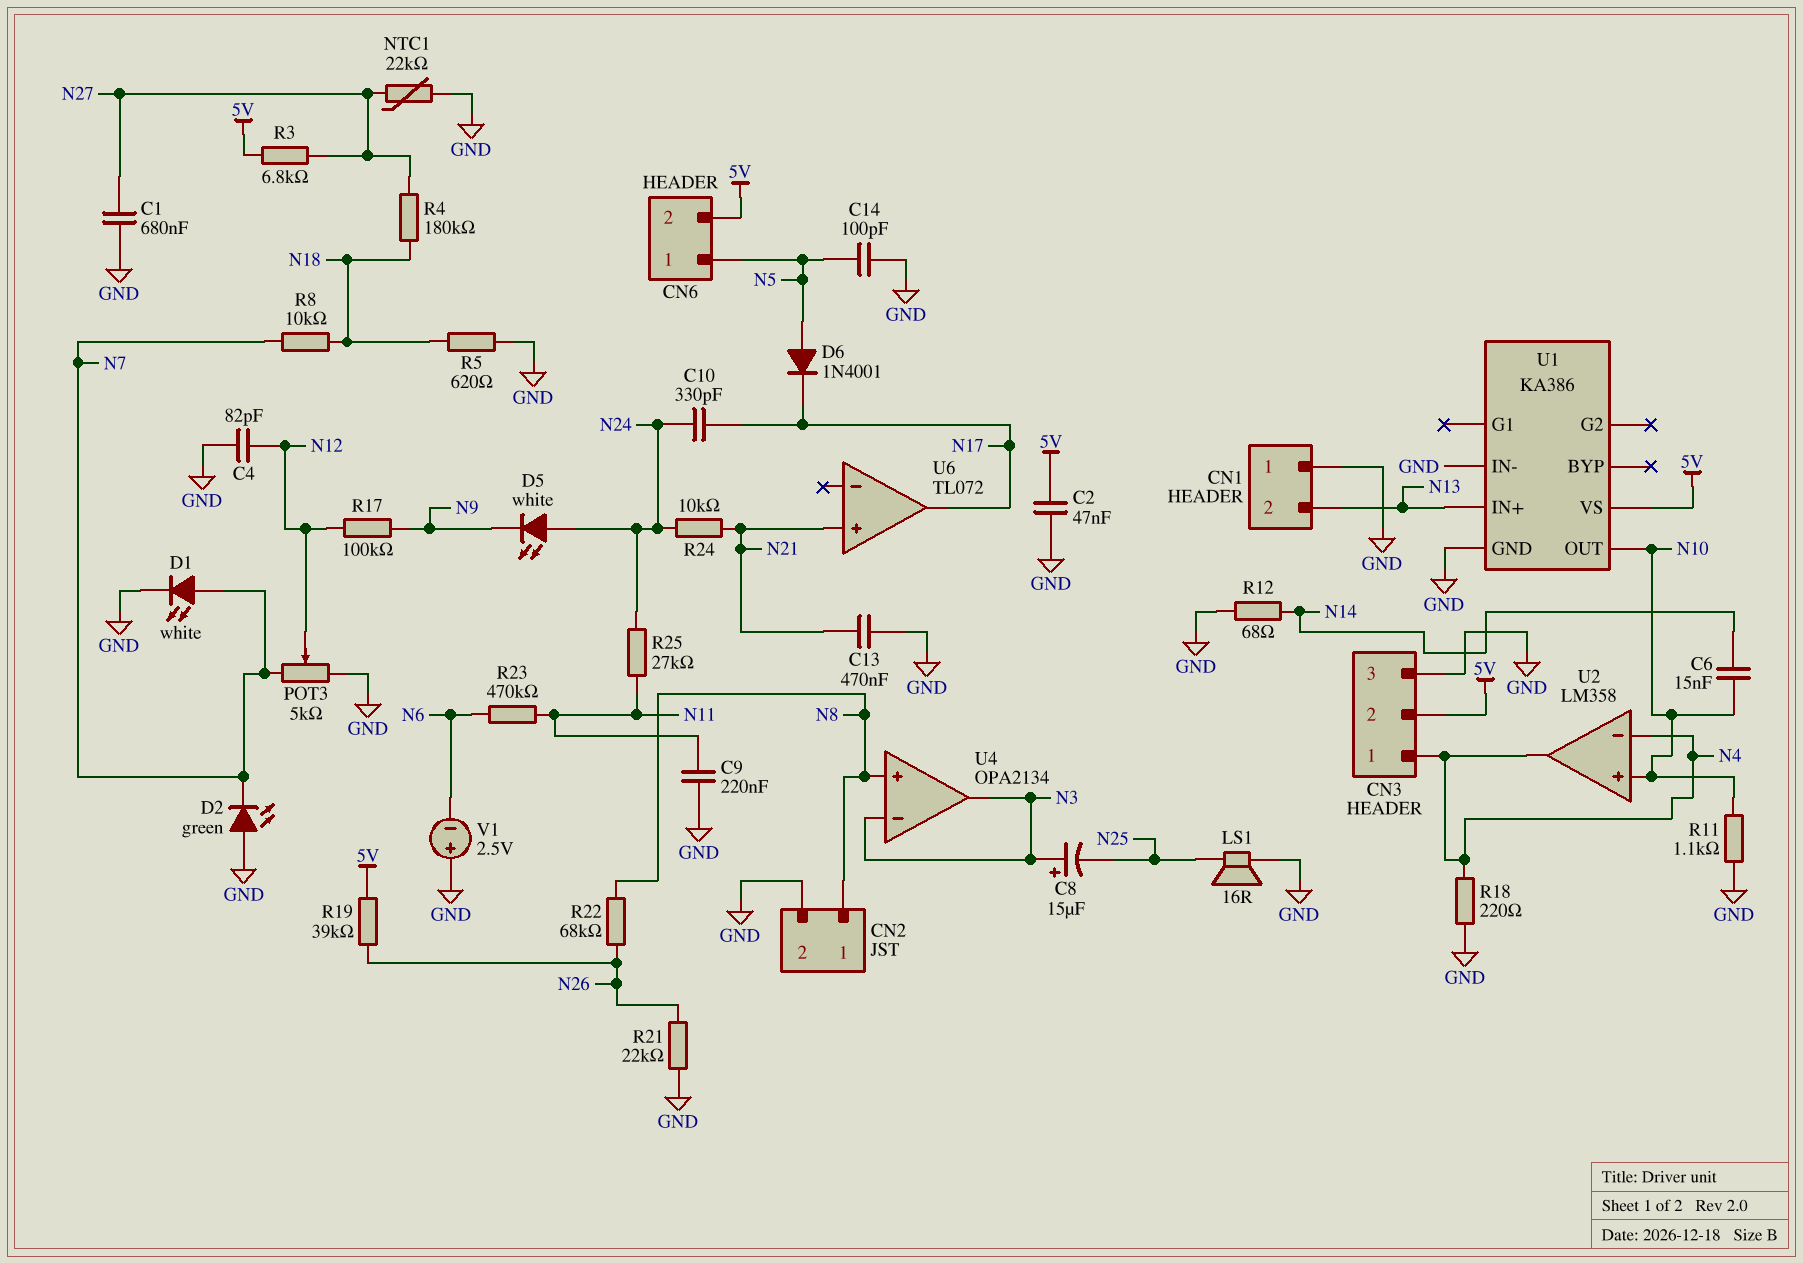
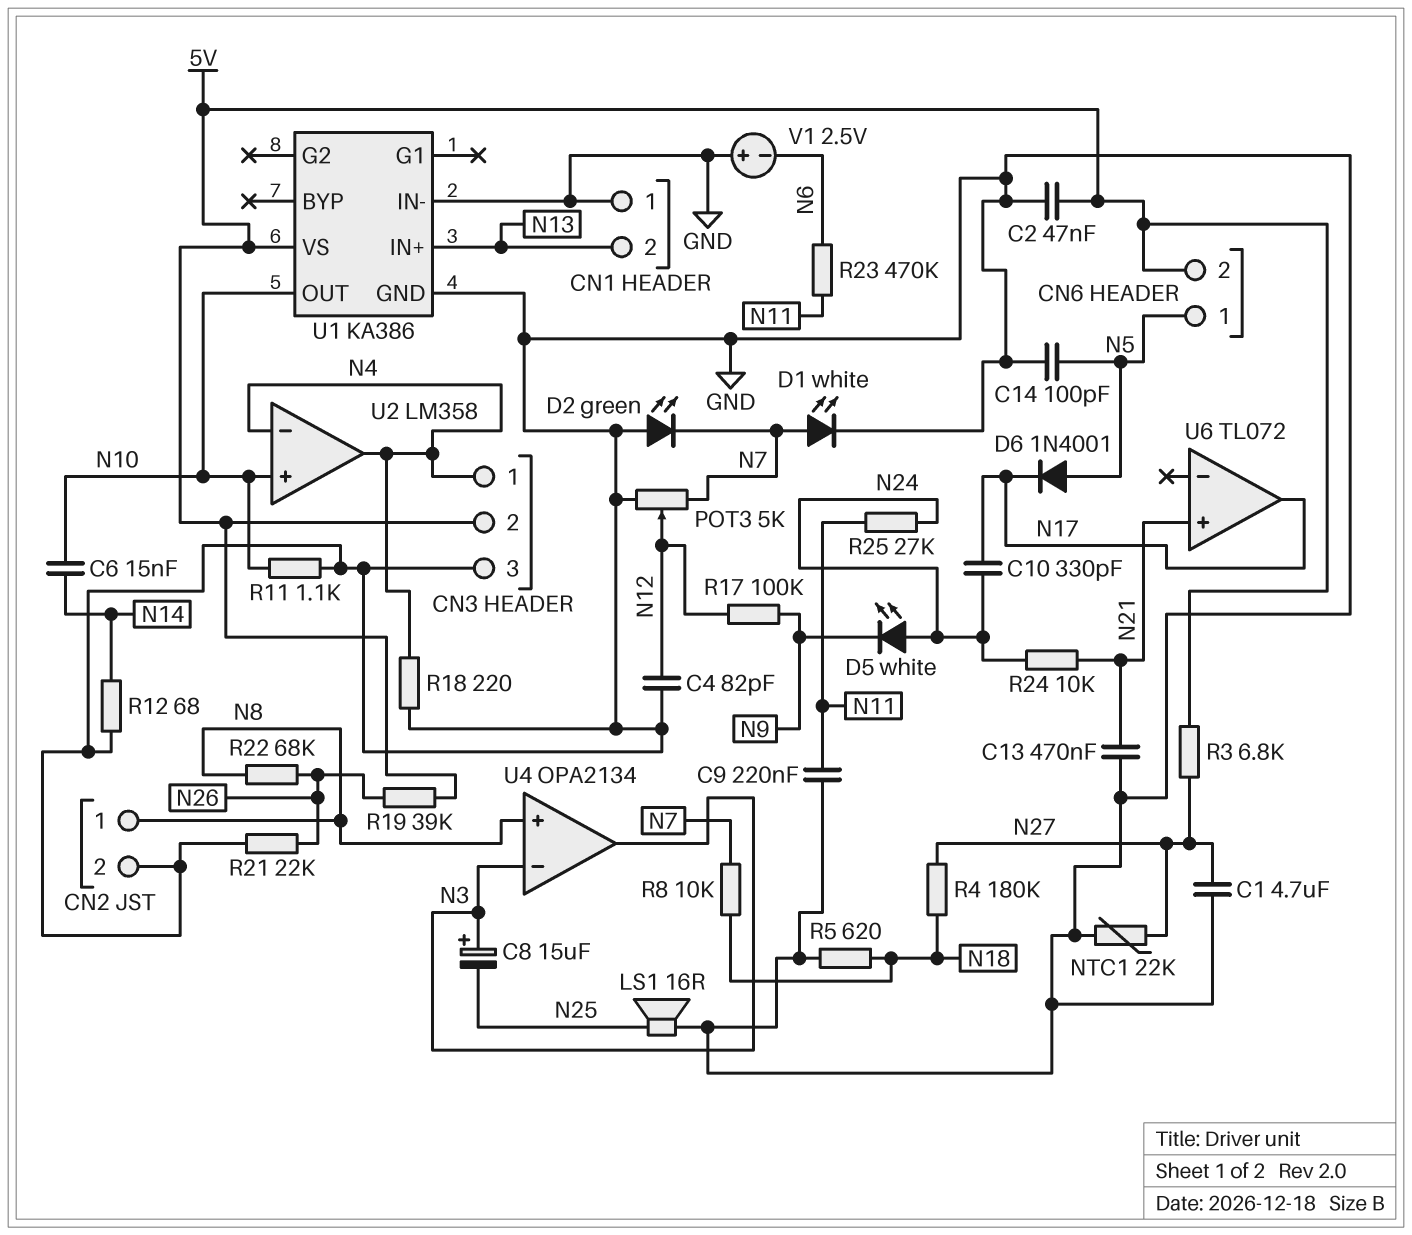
C1: 680nF (GND, N27) -> 4.7uF (GND, N27)

